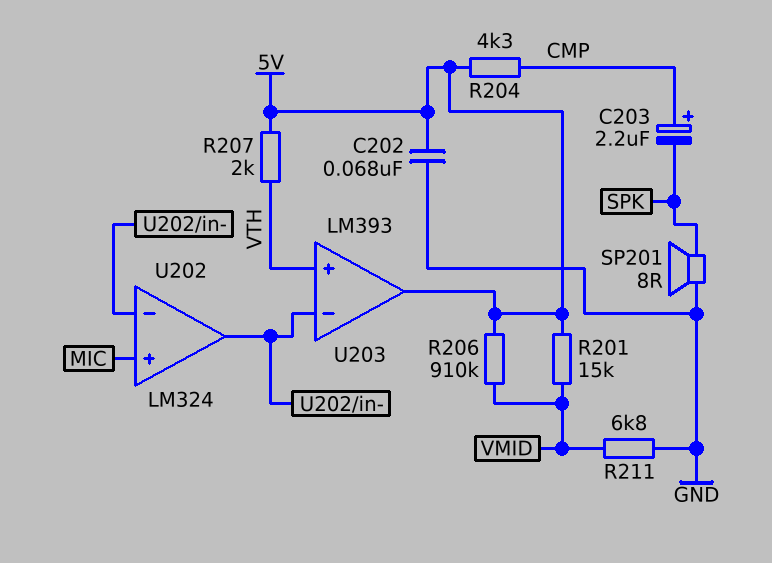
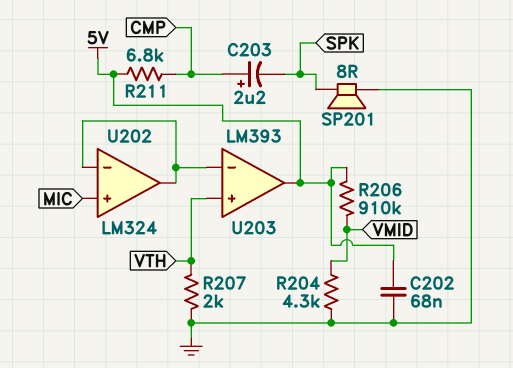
R201: 15k (5V, VMID) -> none
R204: 4.3k (5V, CMP) -> 4.3k (GND, VMID)
R207: 2k (5V, VTH) -> 2k (GND, VTH)
R211: 6.8k (GND, VMID) -> 6.8k (5V, CMP)

